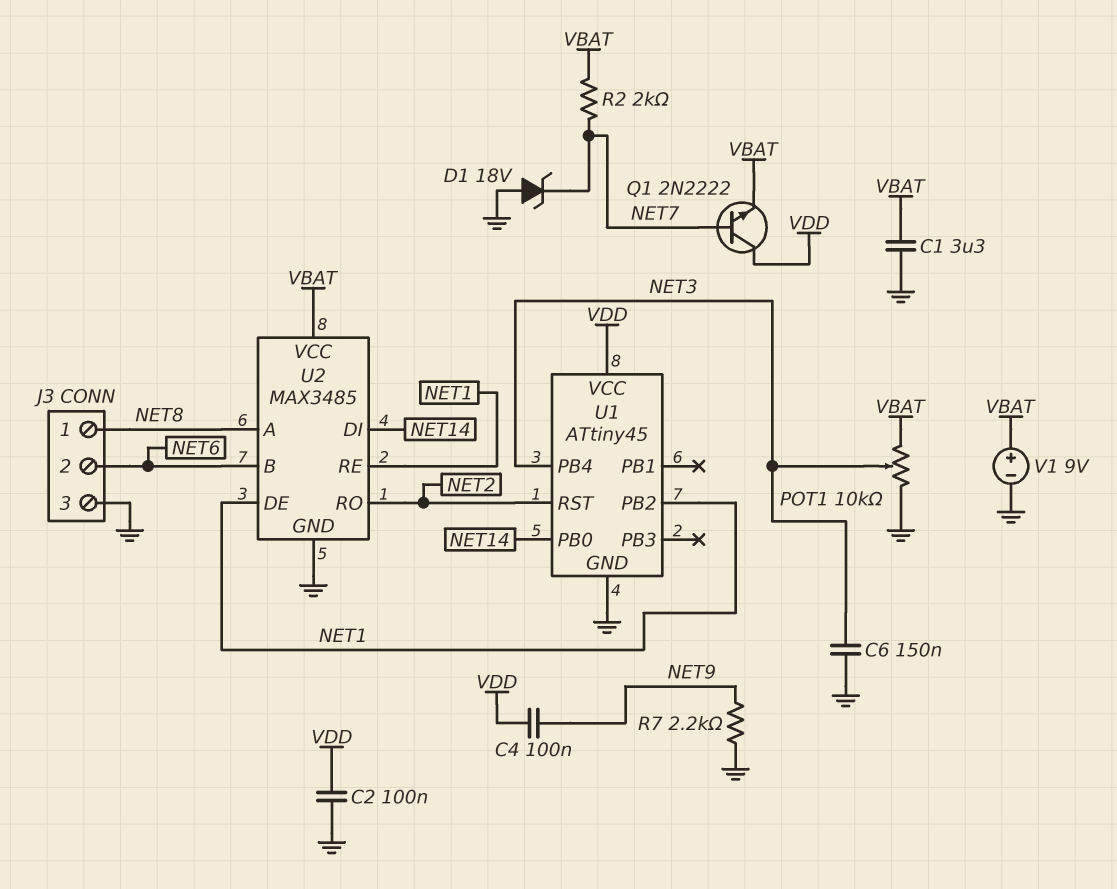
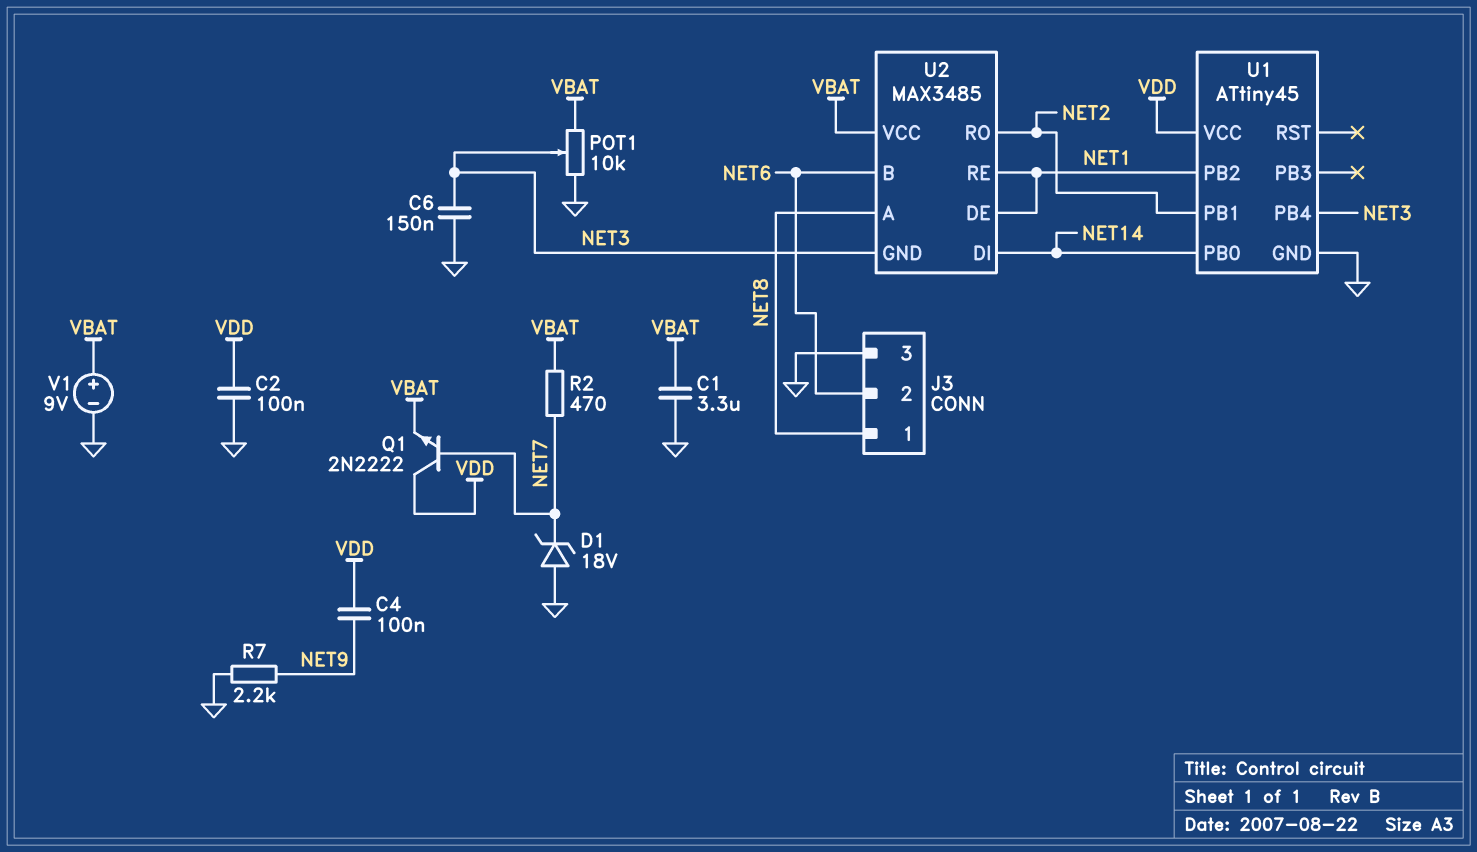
R2: 2k (NET7, VBAT) -> 470 (NET7, VBAT)
U1 pin PB1: none -> NET2
U1 pin RST: NET2 -> none
U2 pin GND: GND -> NET3

